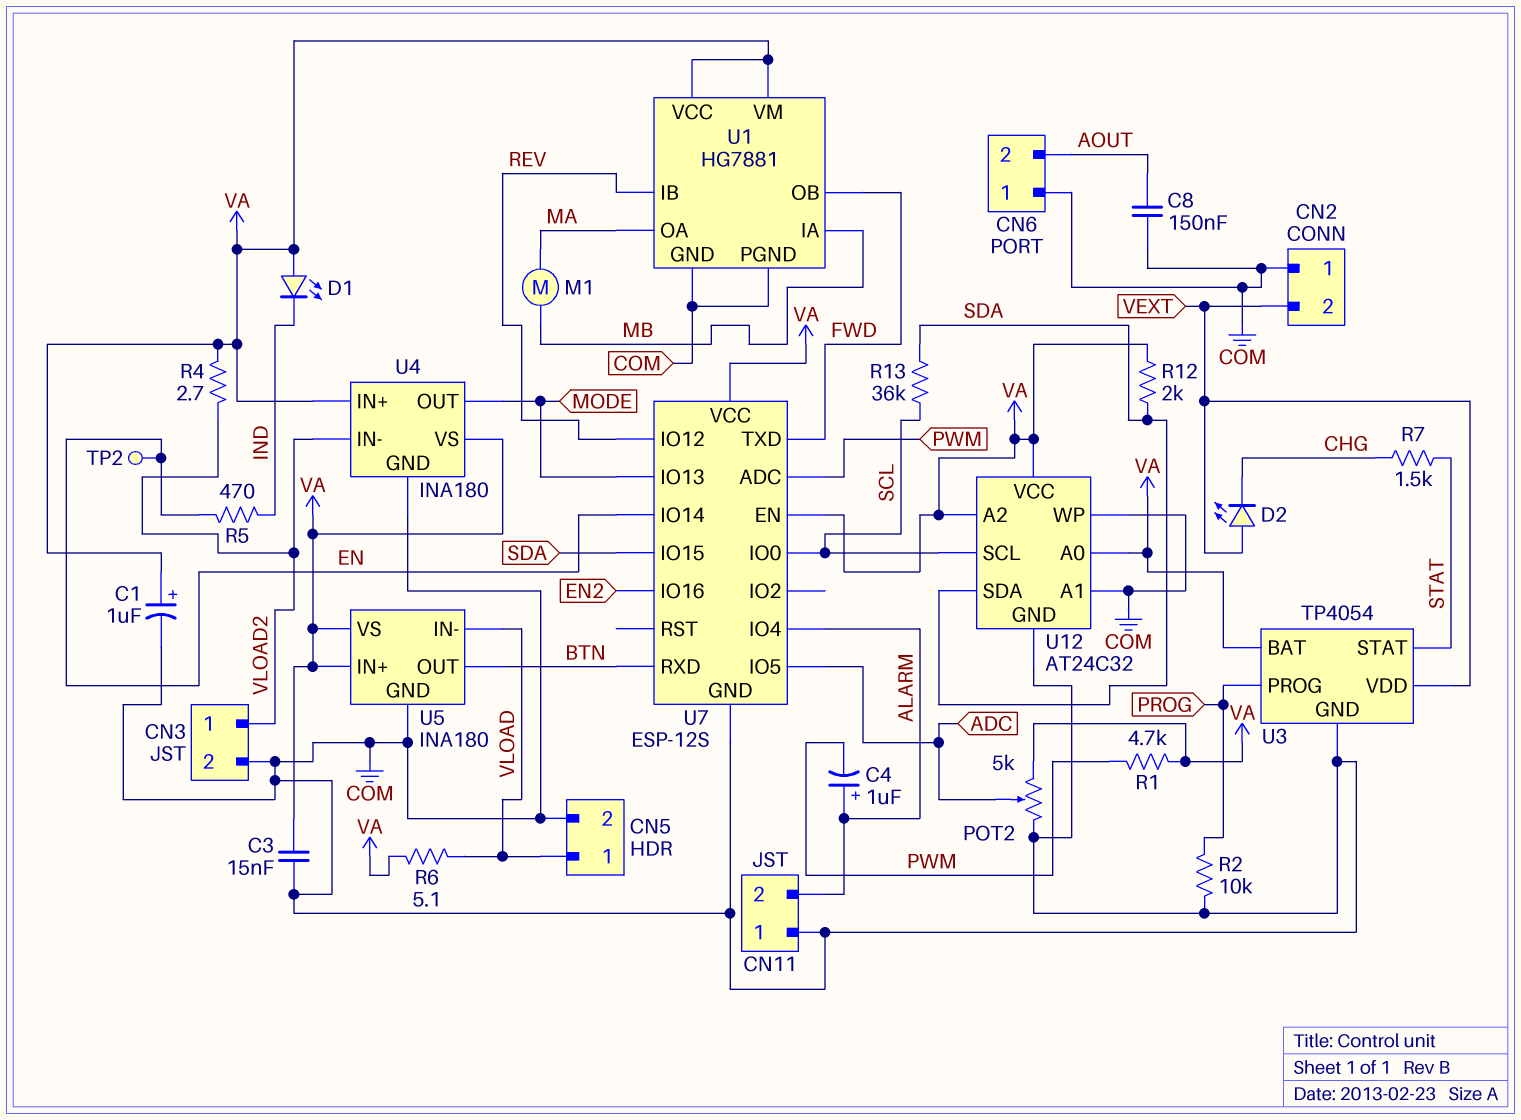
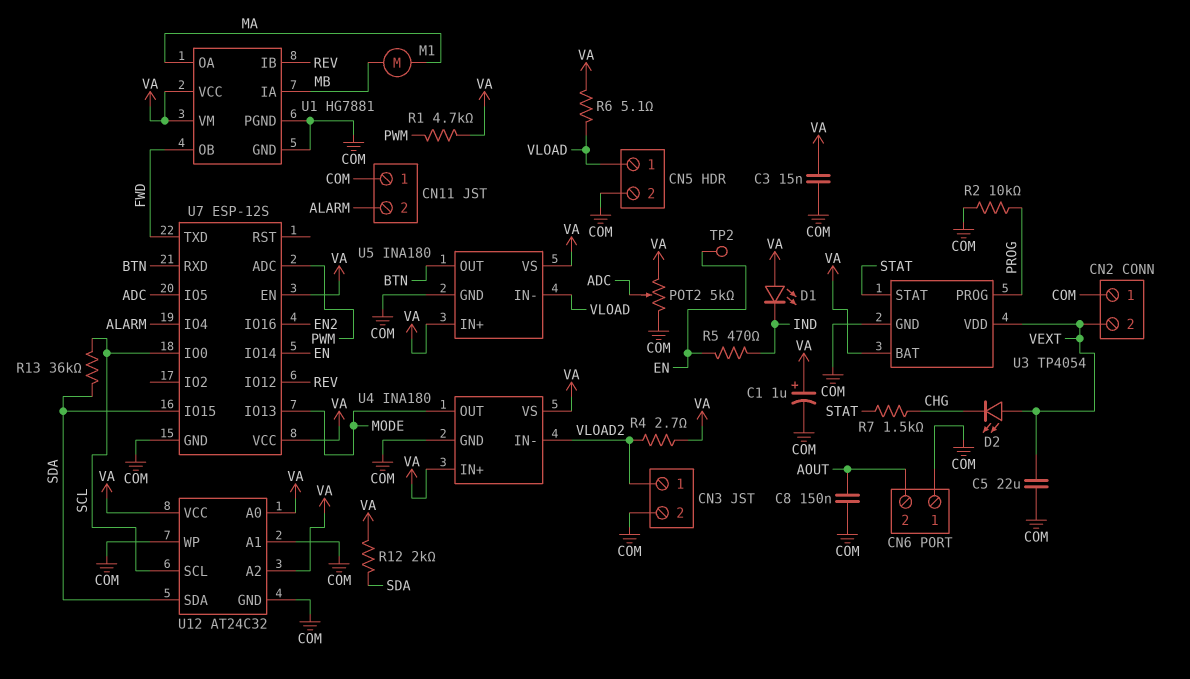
C4: 1uF (plus ALARM, minus PWM) -> none
C5: none -> 22uF (COM, VEXT)

